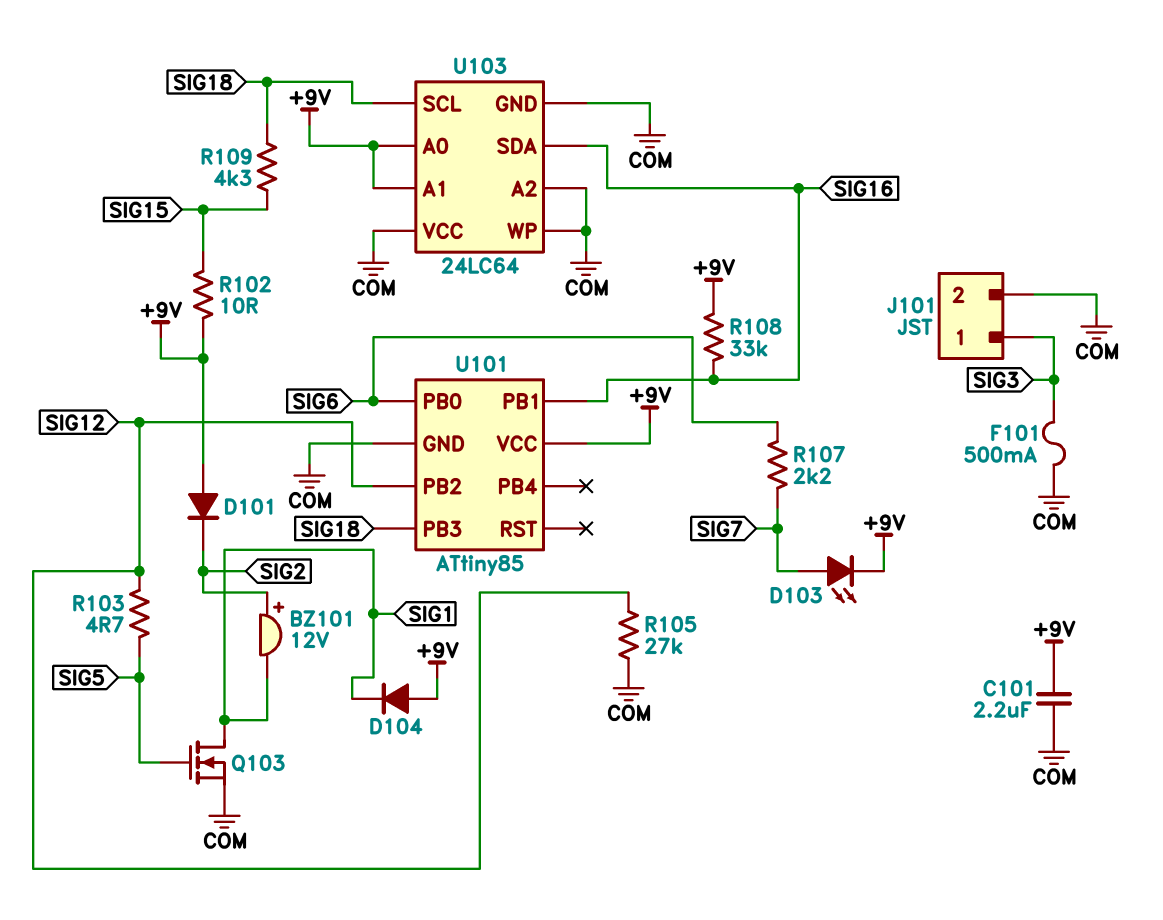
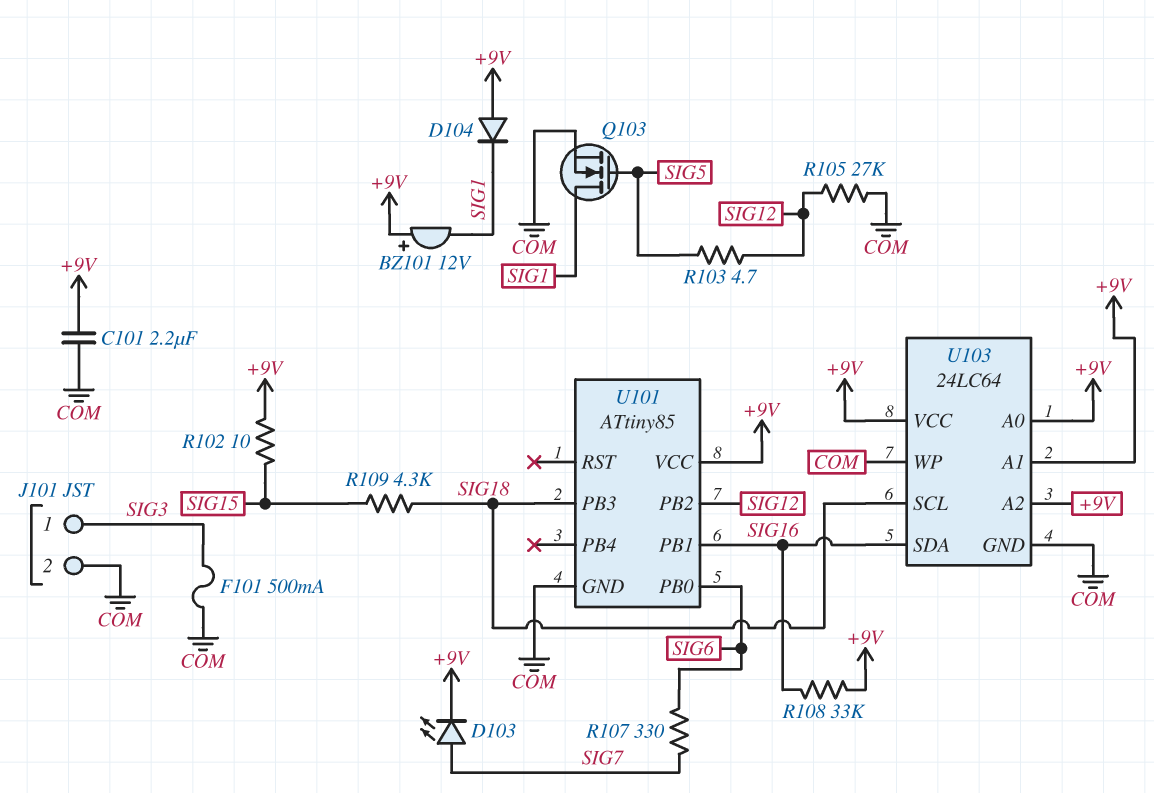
BZ101: buzzer 12V (plus SIG2, minus SIG1) -> buzzer 12V (plus +9V, minus SIG1)
D101: diode (A +9V, K SIG2) -> none
R107: 2.2k (SIG6, SIG7) -> 330 (SIG6, SIG7)
U103 pin A2: COM -> +9V
U103 pin VCC: COM -> +9V

